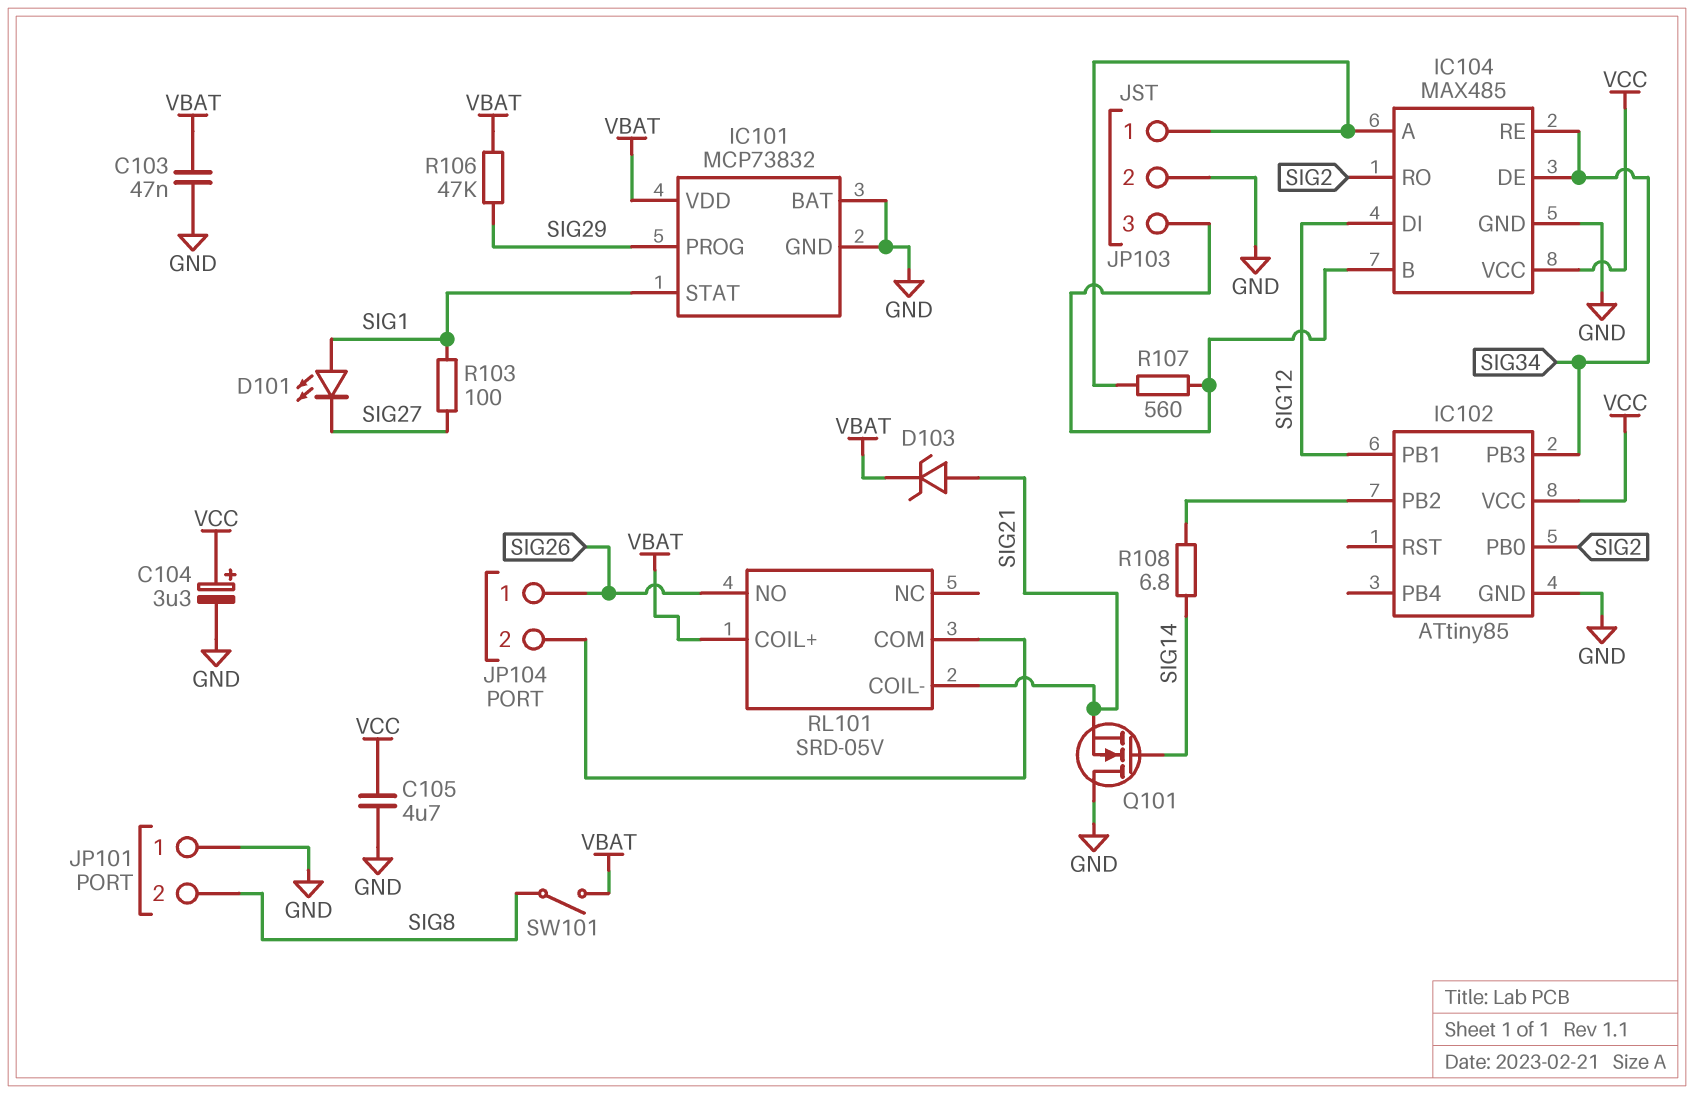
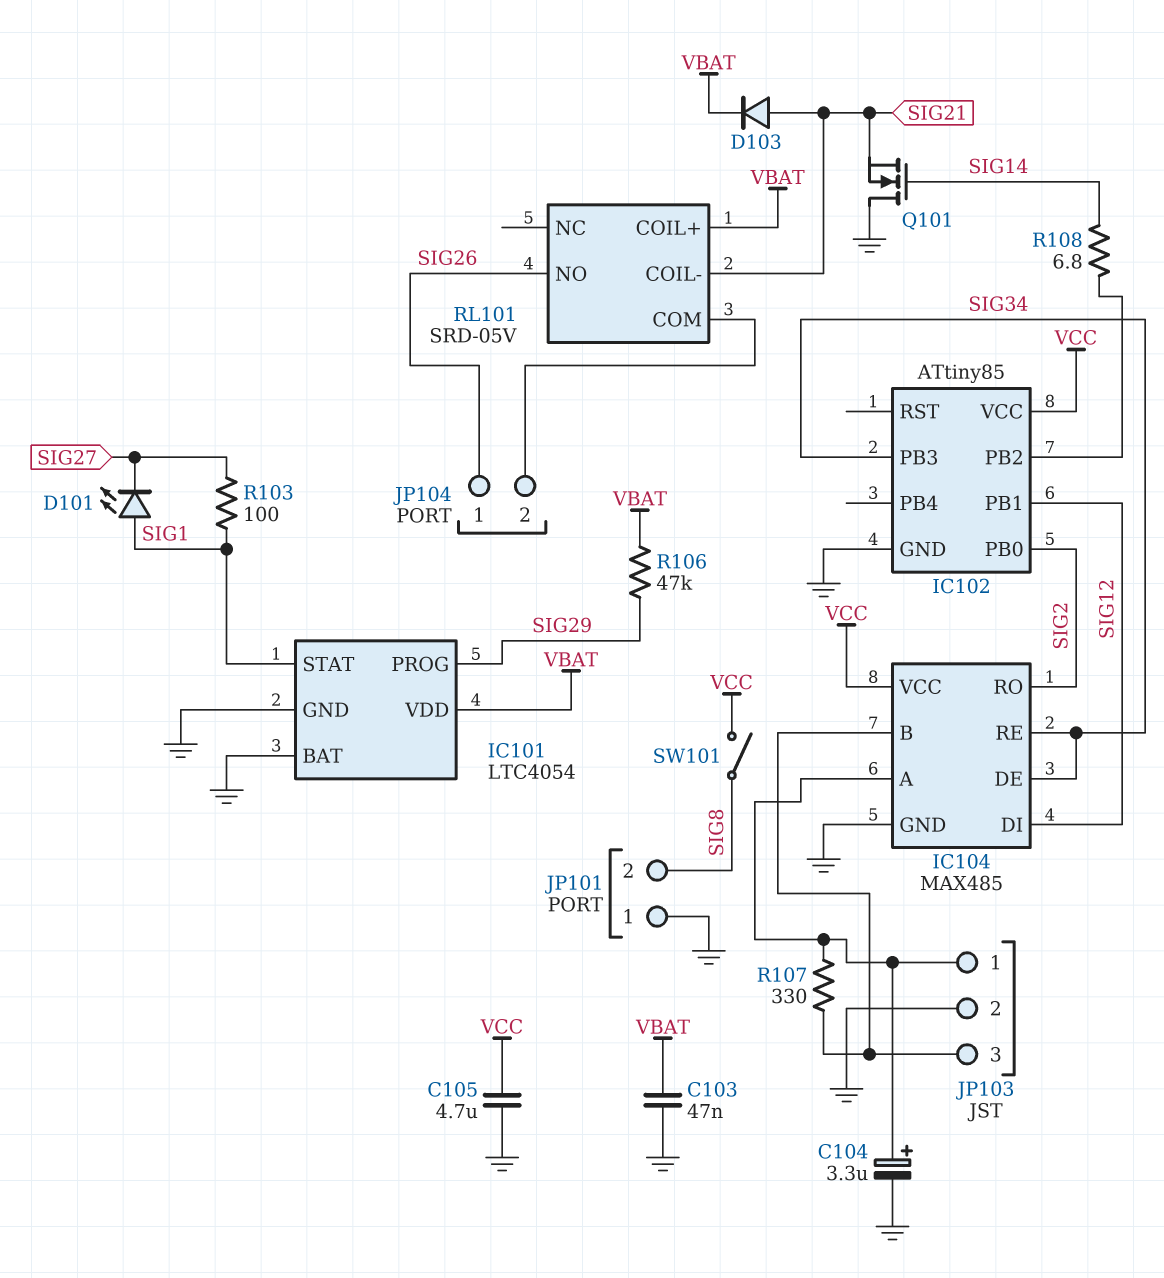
C104: 3.3uF (plus VCC, minus GND) -> 3.3uF (plus IC104/A, minus GND)
D103: zener (A SIG21, K VBAT) -> diode (A SIG21, K VBAT)
IC101: MCP73832 -> LTC4054
R107: 560 (IC104/A, IC104/B) -> 330 (IC104/A, IC104/B)
SW101: switch (SIG8, VBAT) -> switch (SIG8, VCC)

